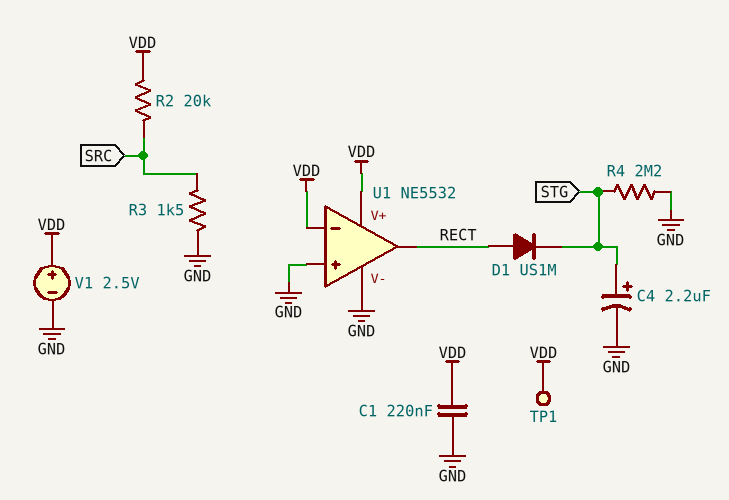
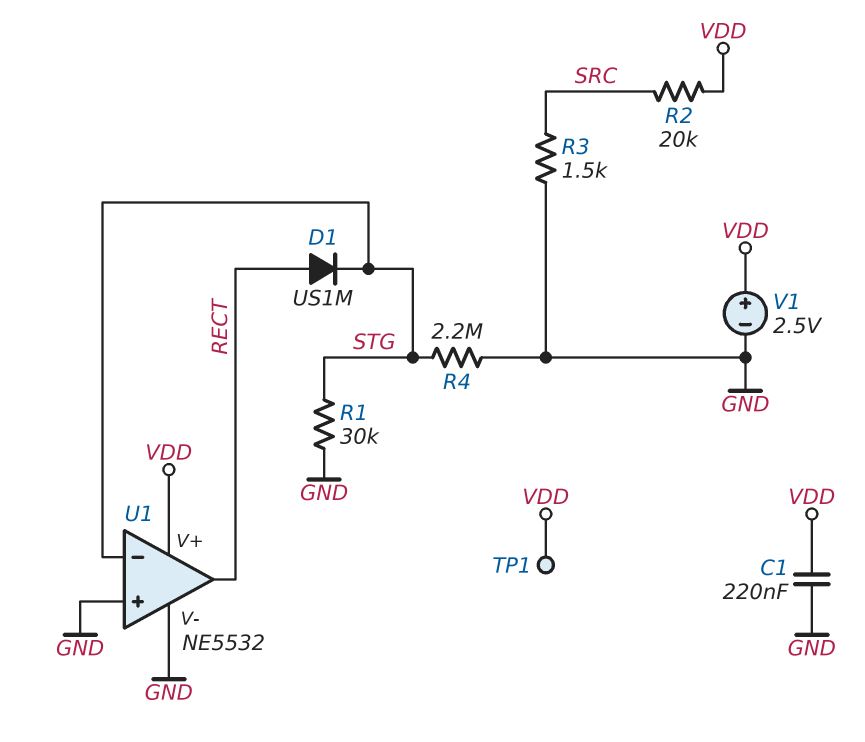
C4: 2.2uF (plus STG, minus GND) -> none
R1: none -> 30k (GND, STG)
U1 pin in-: VDD -> STG

